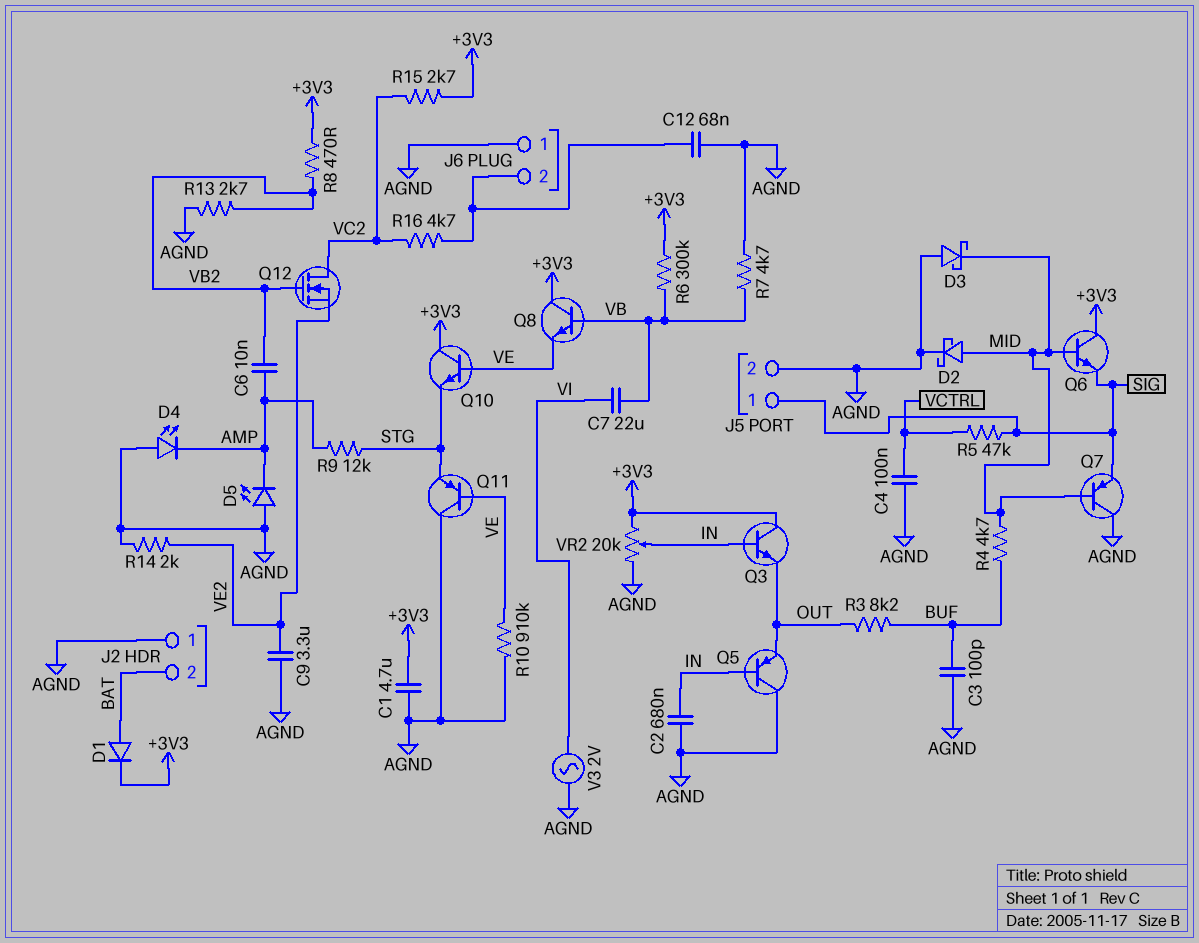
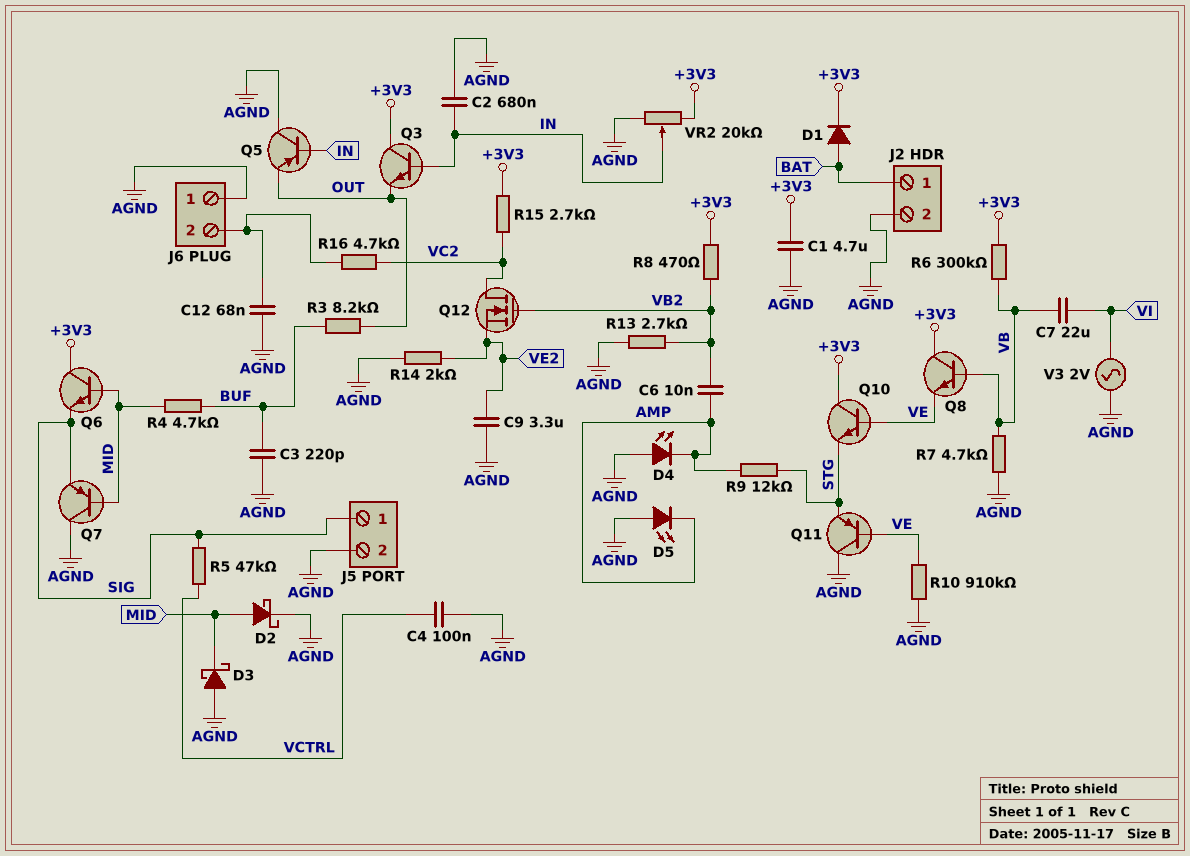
C3: 100pF (AGND, BUF) -> 220pF (AGND, BUF)
J2 pin 1: AGND -> BAT
J2 pin 2: BAT -> AGND

